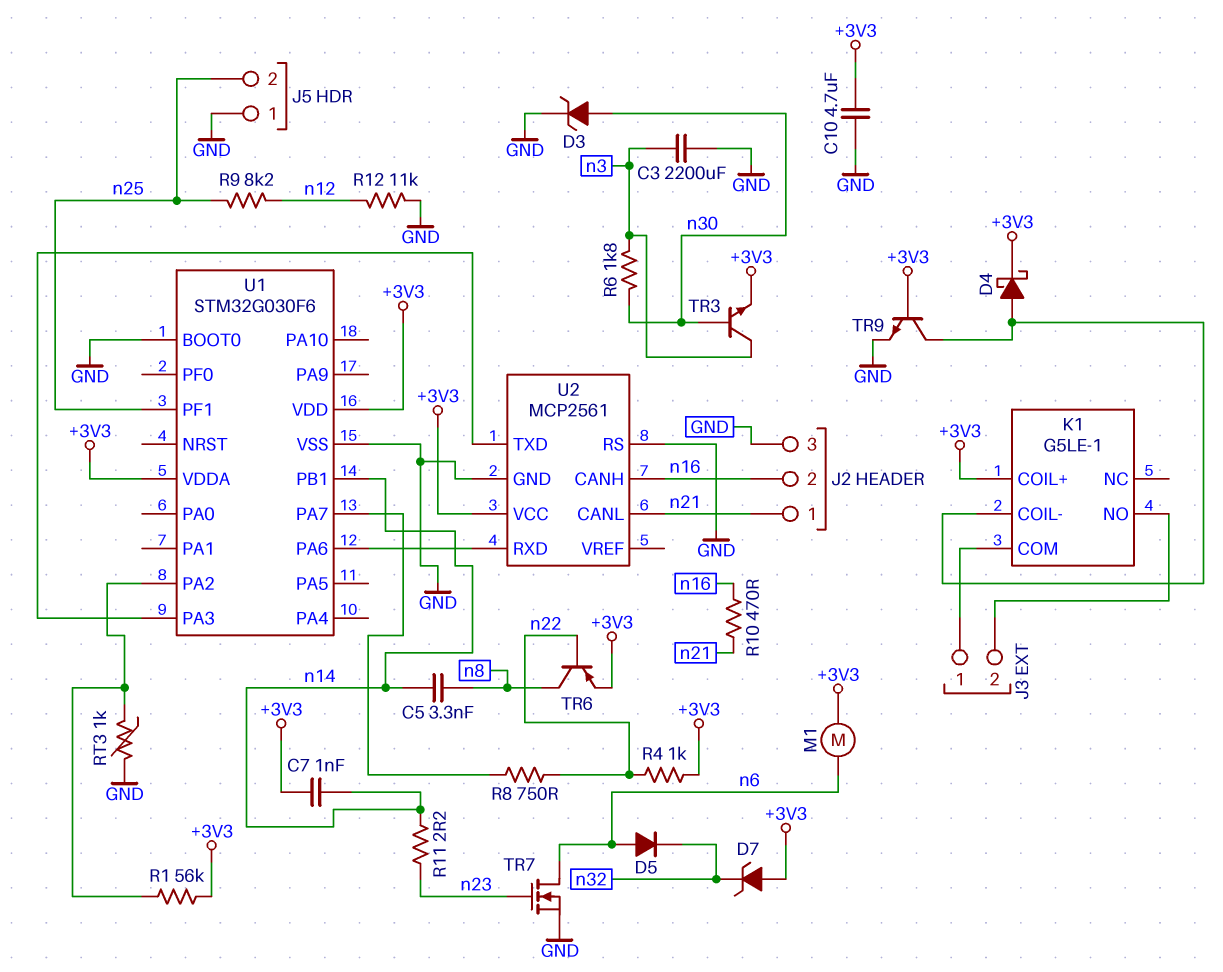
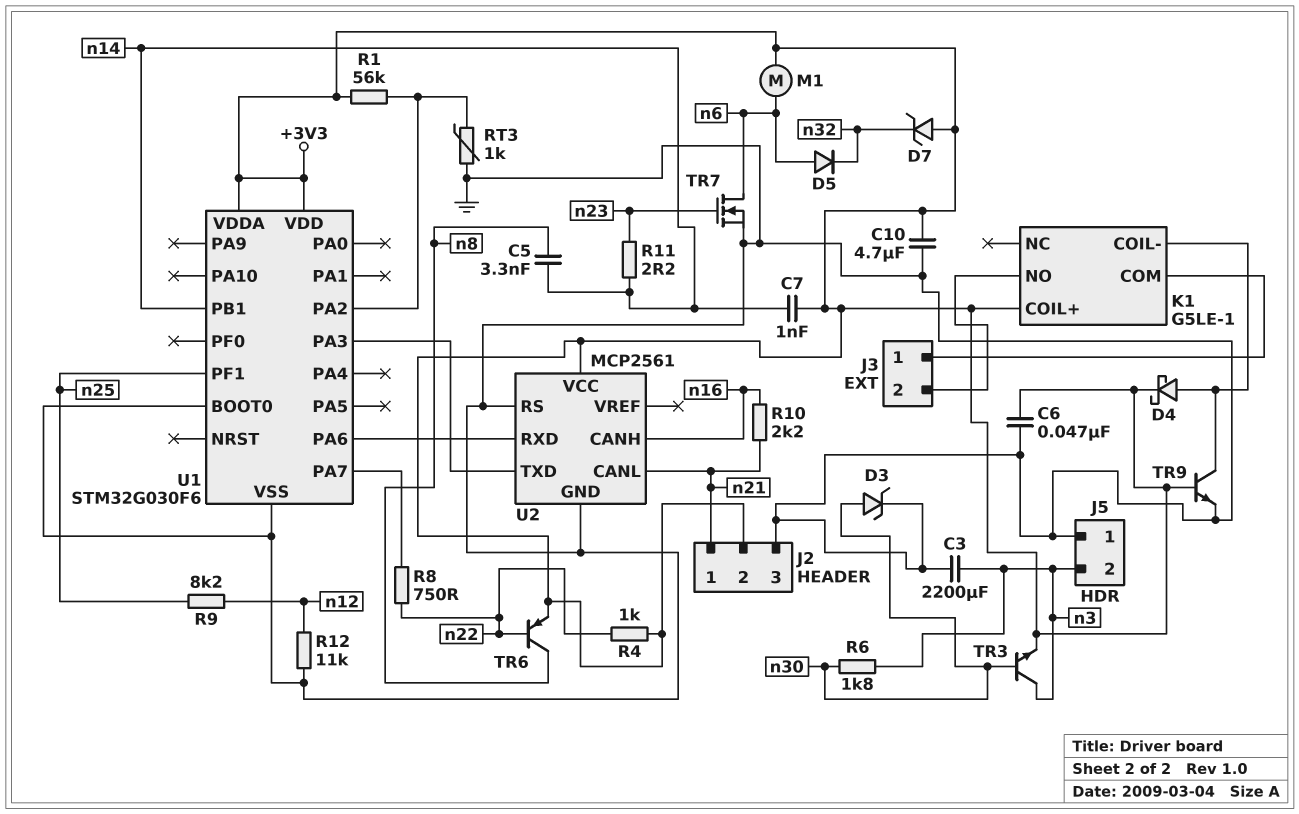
C6: none -> 47nF (+3V3, GND)
J2 pin 2: n16 -> +3V3
J5 pin 2: n25 -> n3
R10: 470 (n16, n21) -> 2.2k (n16, n21)

